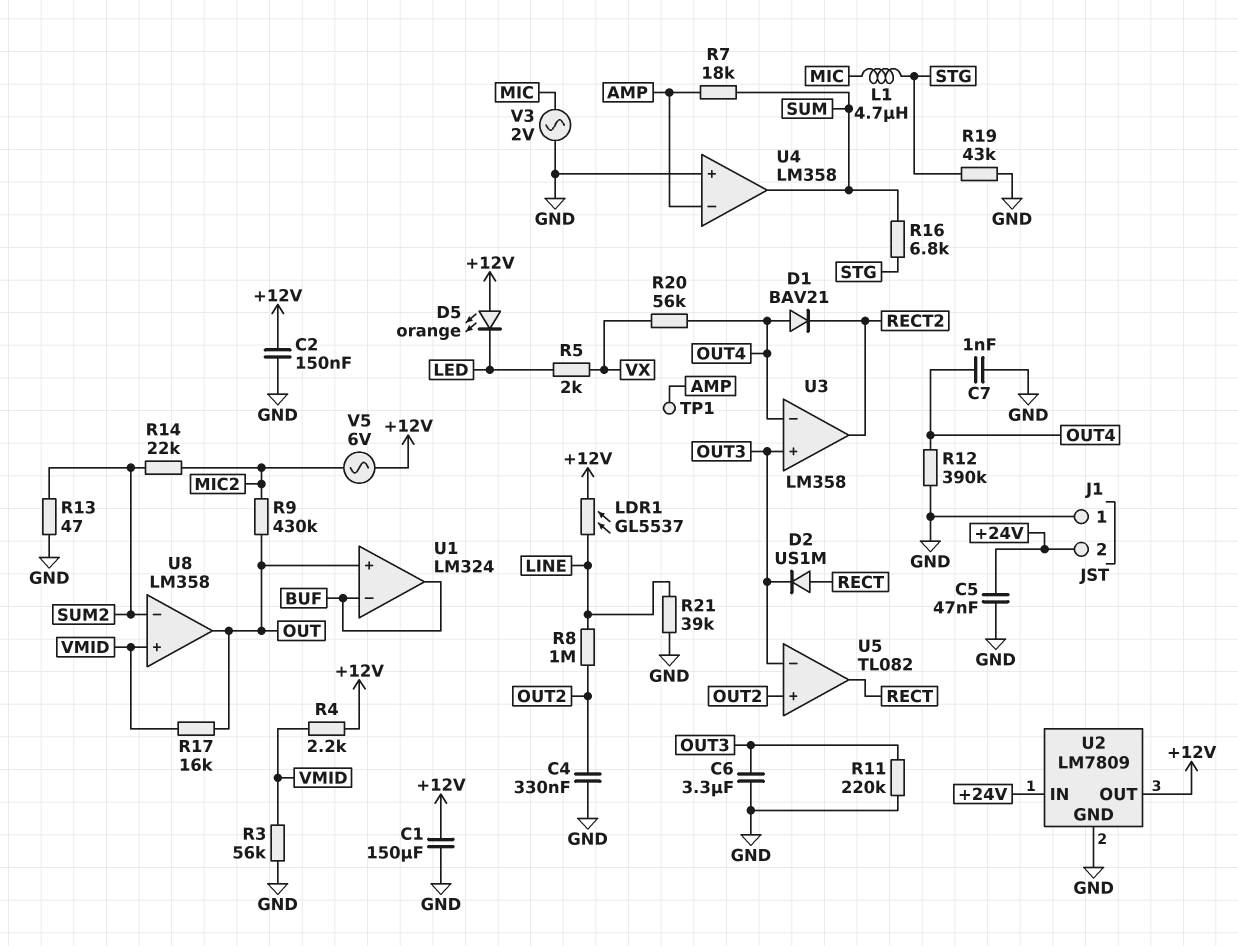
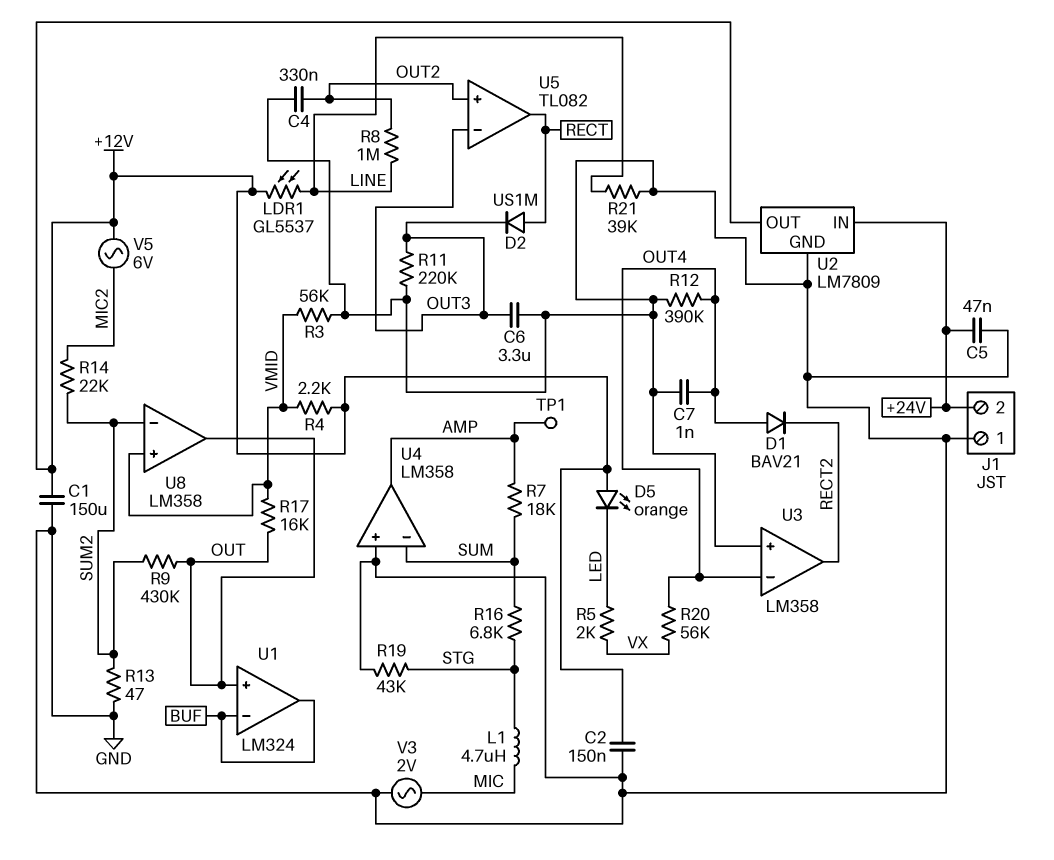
R9: 430k (MIC2, OUT) -> 430k (OUT, SUM2)
U3 pin in+: OUT3 -> GND
U4 pin in-: AMP -> SUM
U4 pin out: SUM -> AMP

